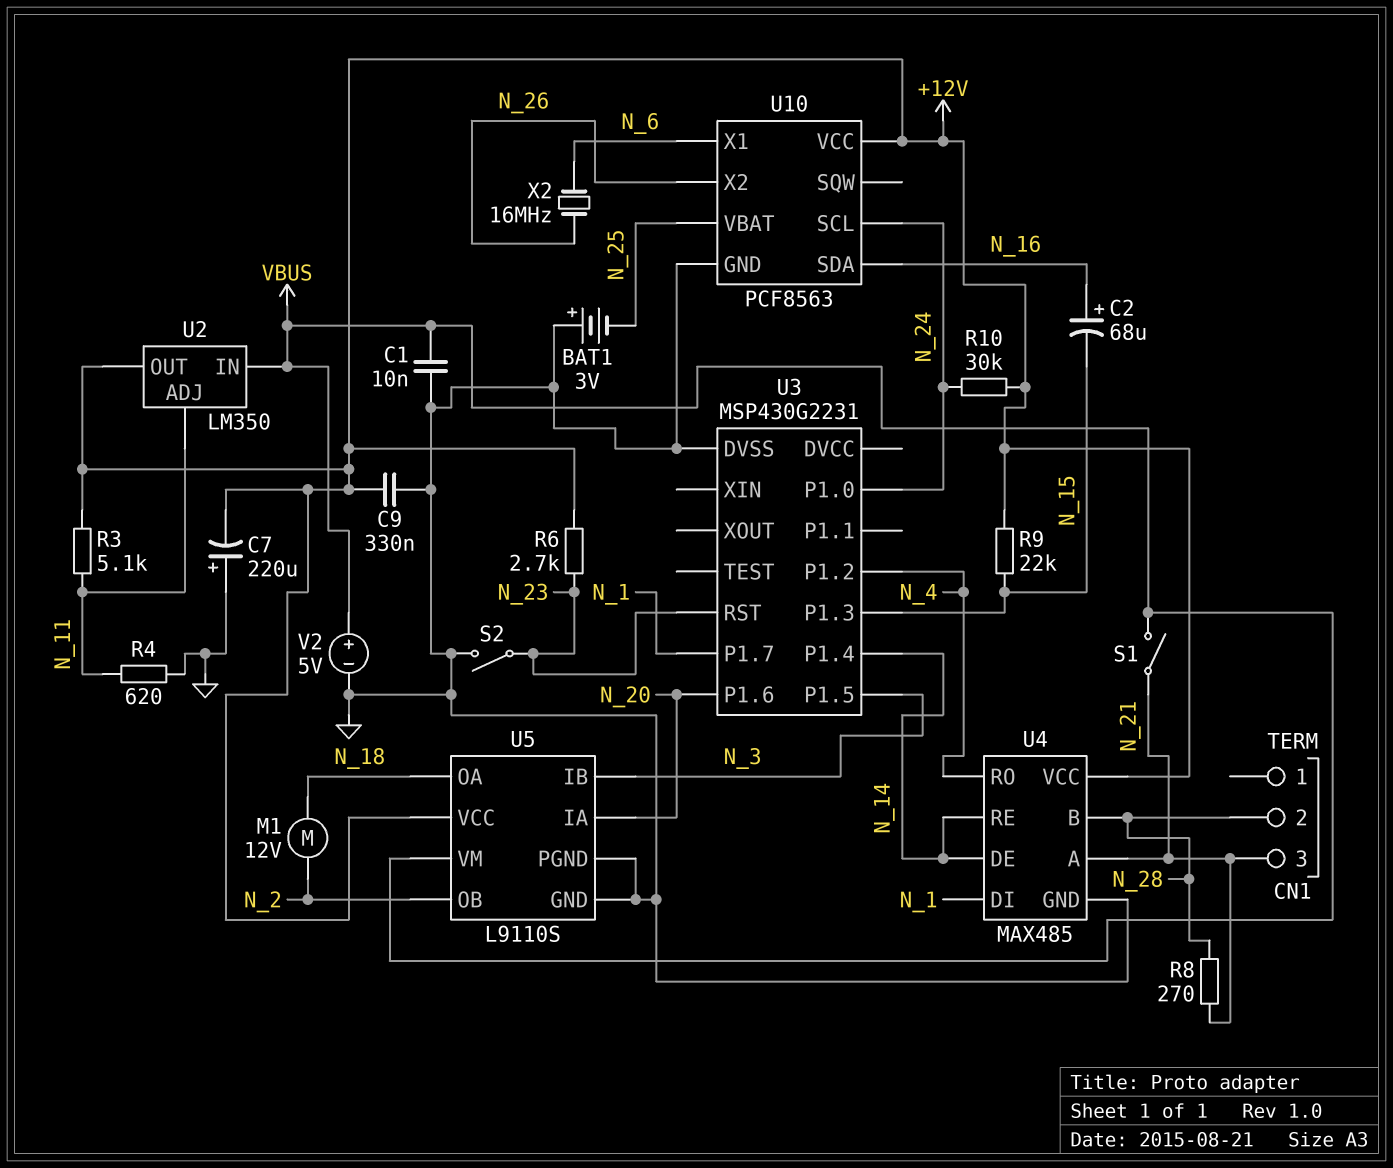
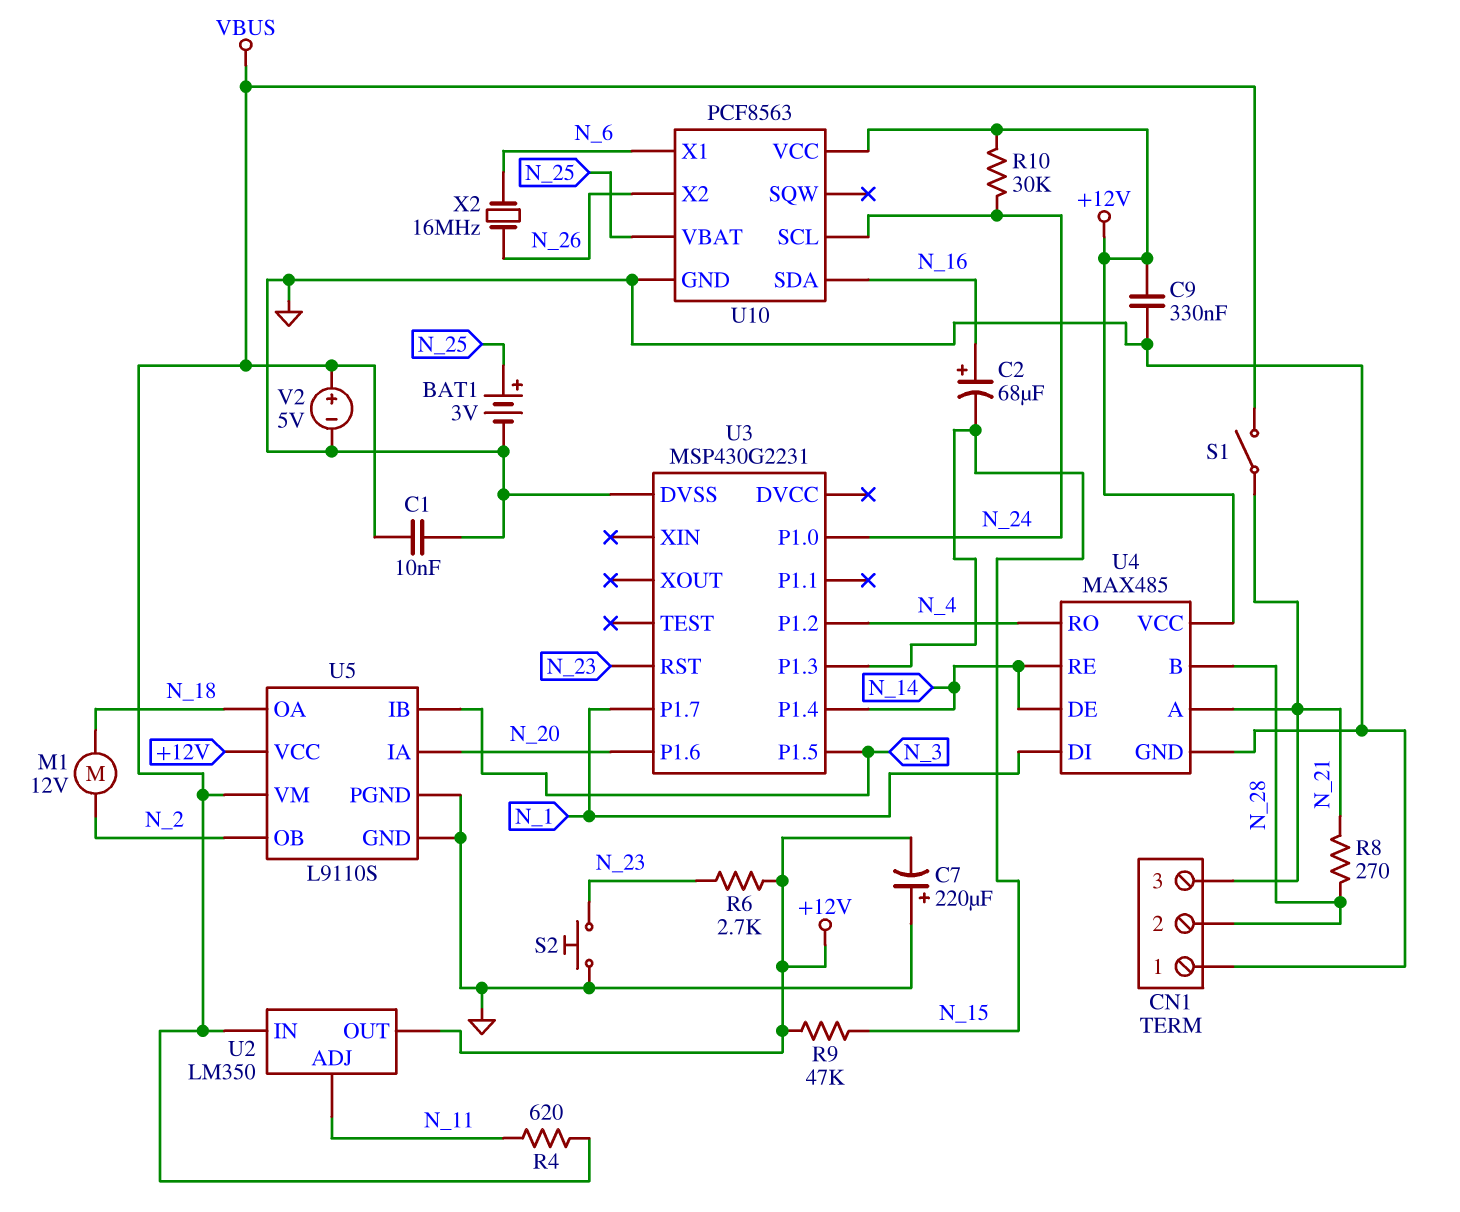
BAT1: 3V (plus GND, minus N_25) -> 3V (plus N_25, minus GND)
CN1 pin 1: none -> GND
R3: 5.1k (+12V, N_11) -> none
R4: 620 (GND, N_11) -> 620 (N_11, VBUS)
R9: 22k (+12V, N_15) -> 47k (+12V, N_15)
S2: switch (GND, N_23) -> button (GND, N_23)

